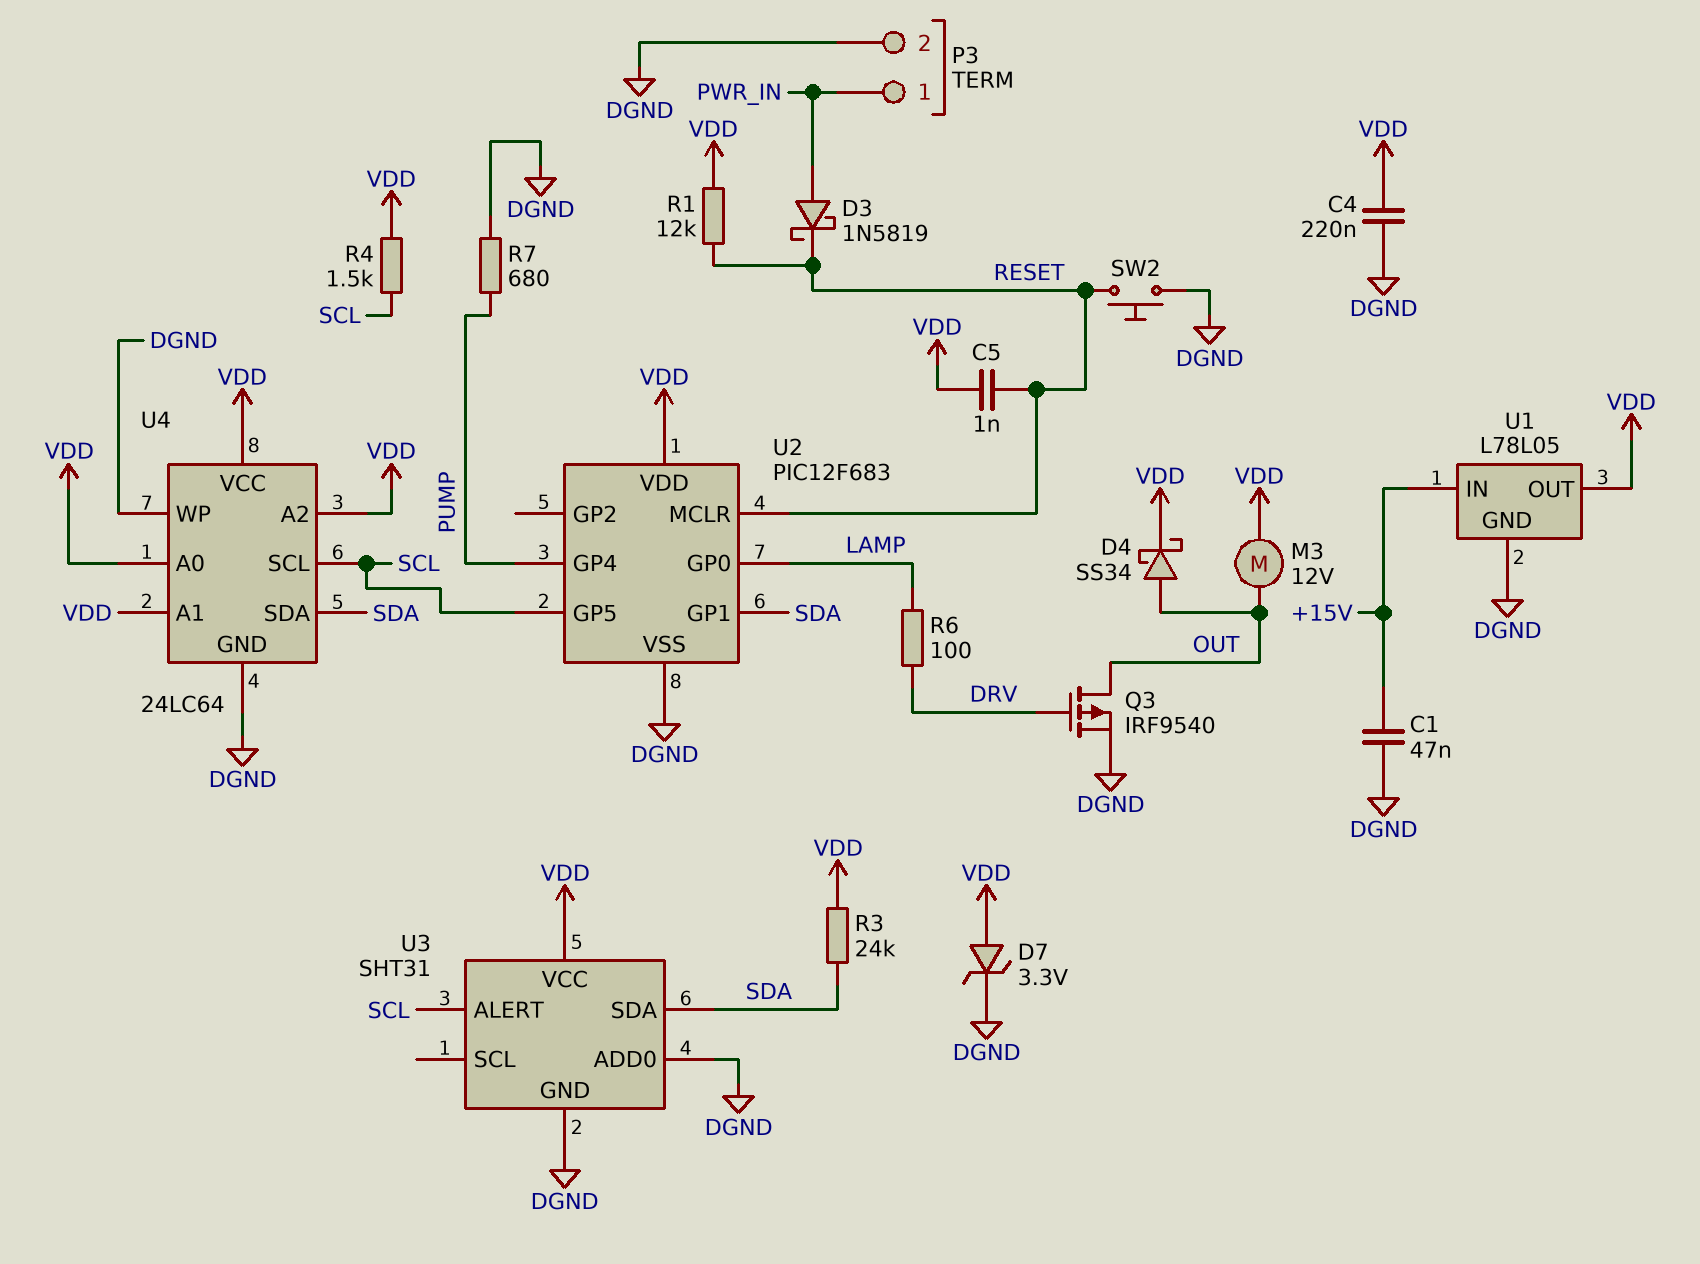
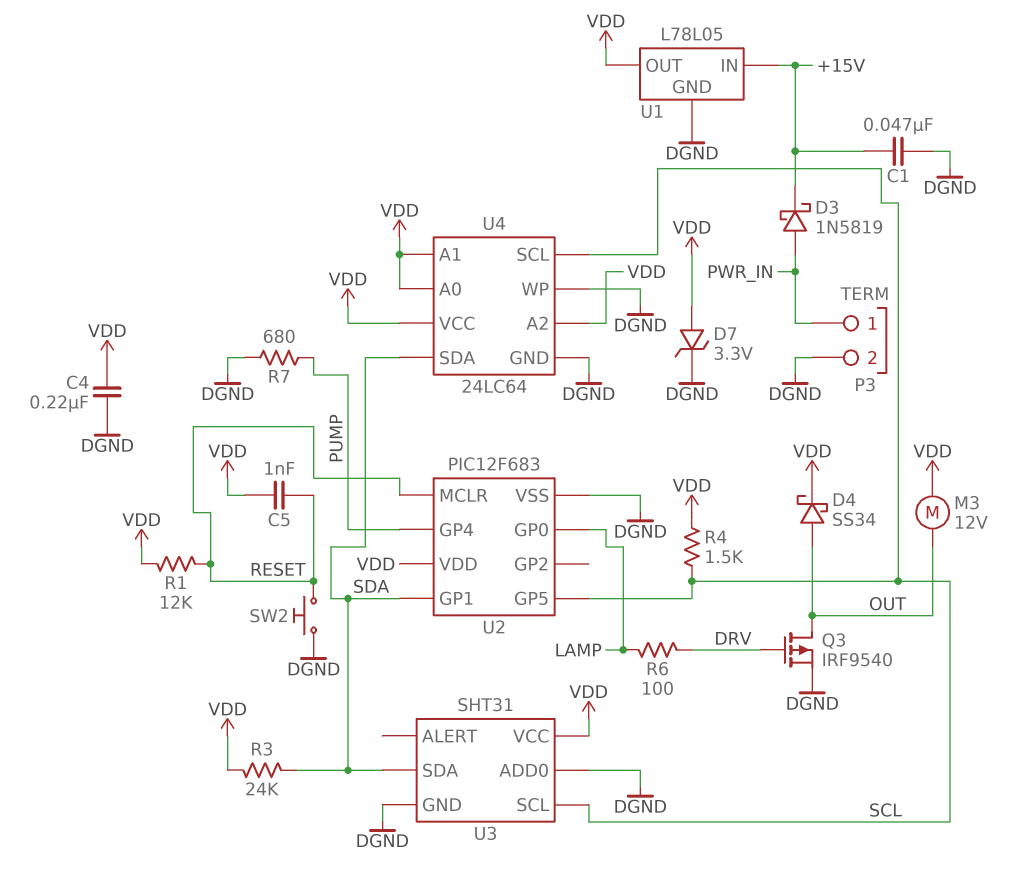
D3: schottky 1N5819 (A PWR_IN, K RESET) -> schottky 1N5819 (A PWR_IN, K +15V)
U3 pin ALERT: SCL -> none
U3 pin SCL: none -> SCL

